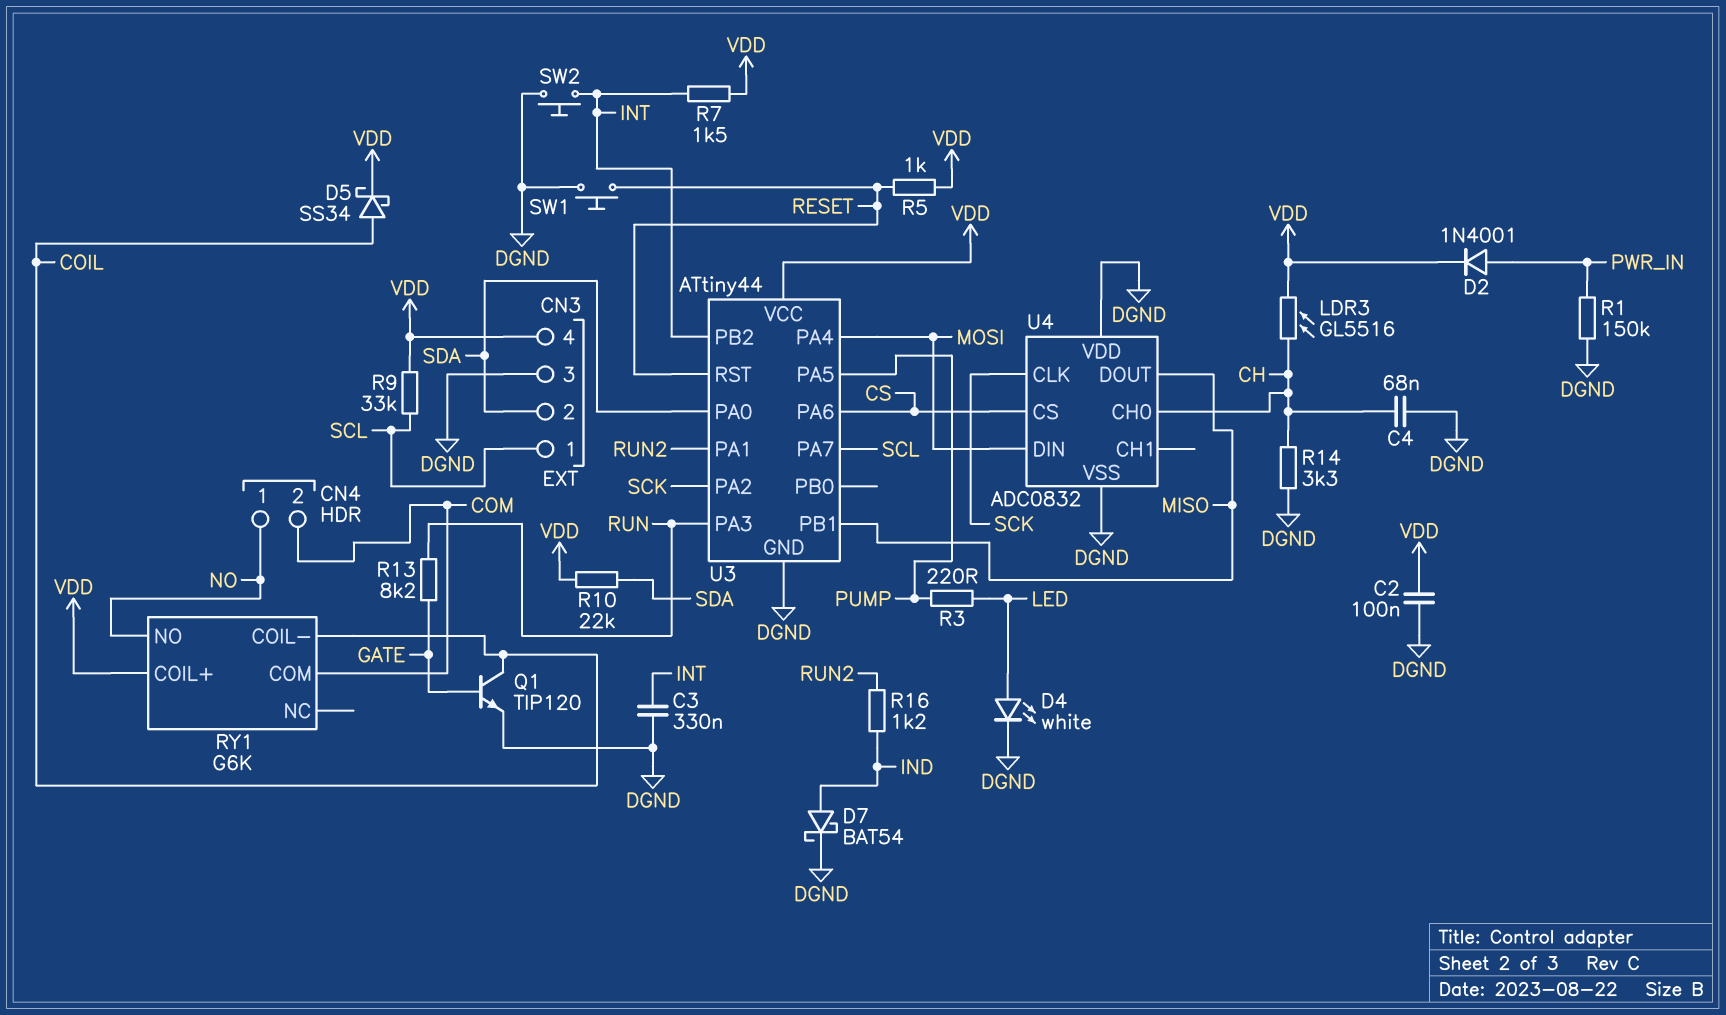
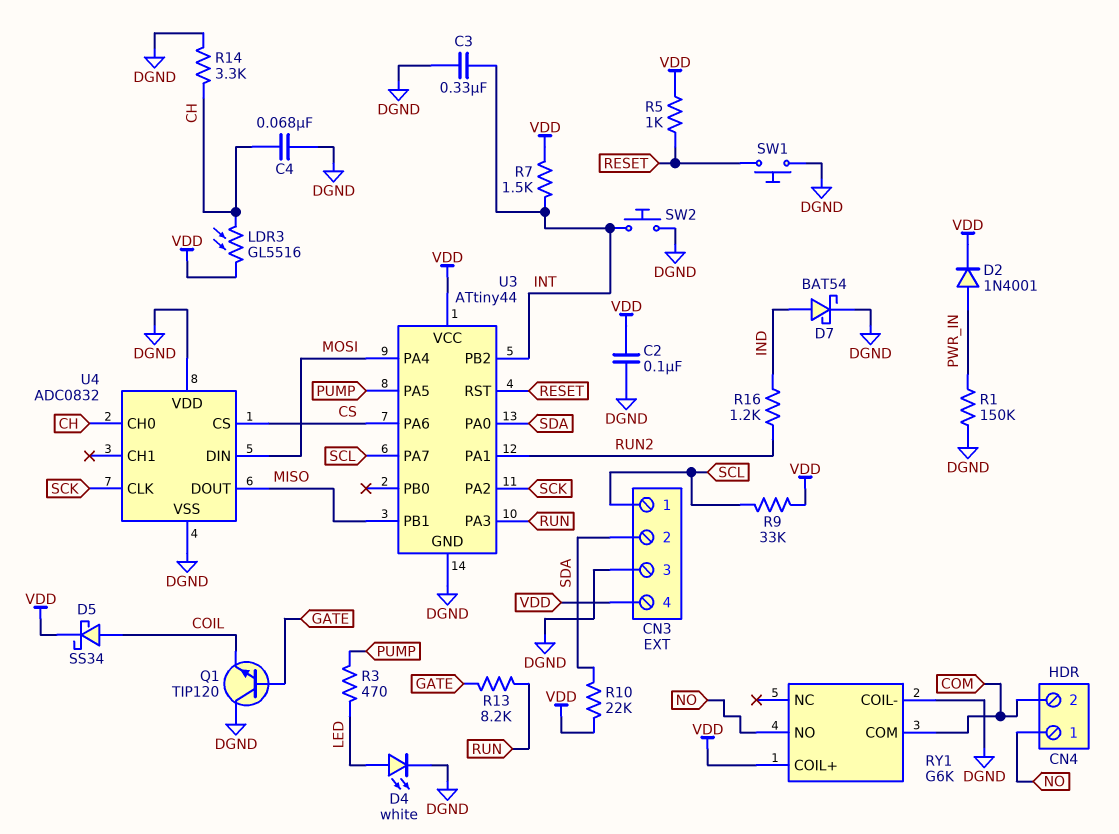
Q1: NPN TIP120 (B GATE, C COIL, E DGND) -> NPN TIP120 (B GATE, C DGND, E COIL)
R3: 220 (LED, PUMP) -> 470 (LED, PUMP)
RY1 pin COIL-: COIL -> DGND

